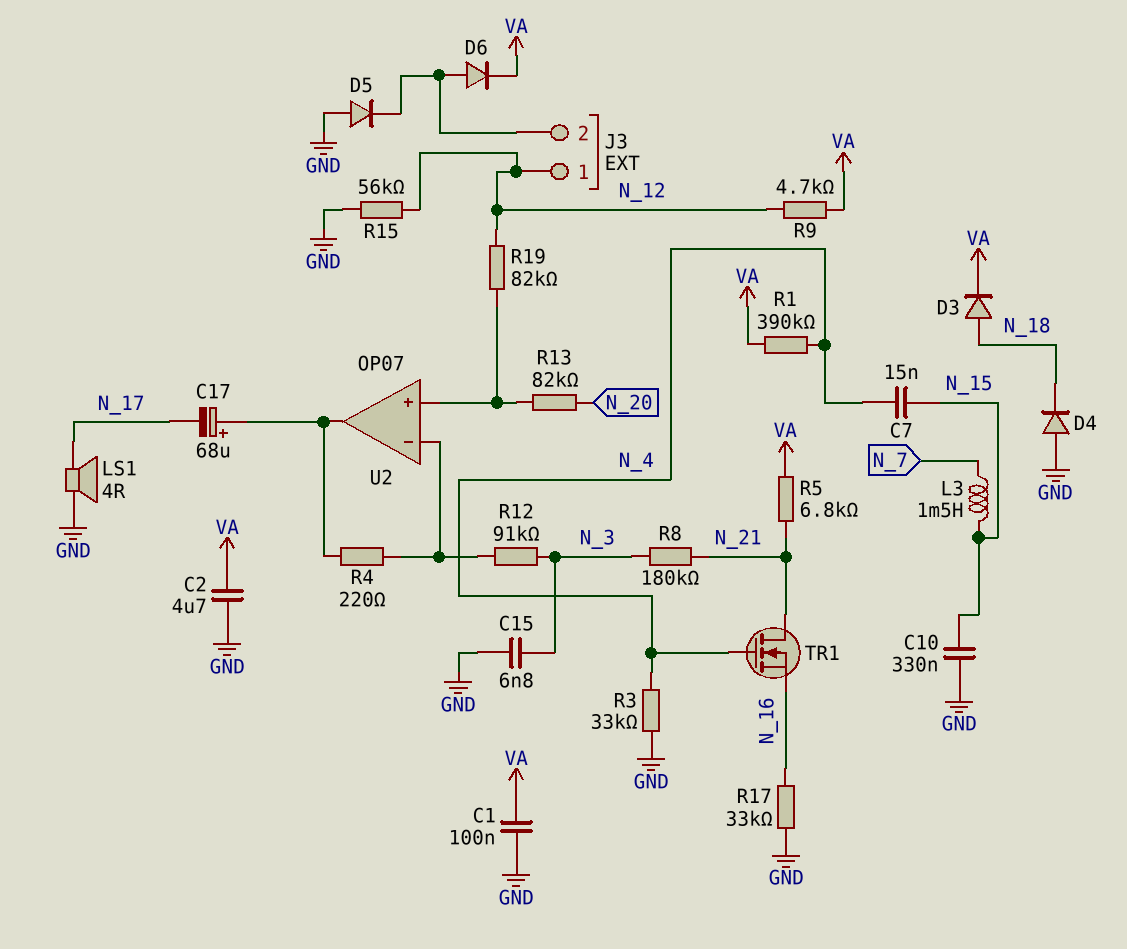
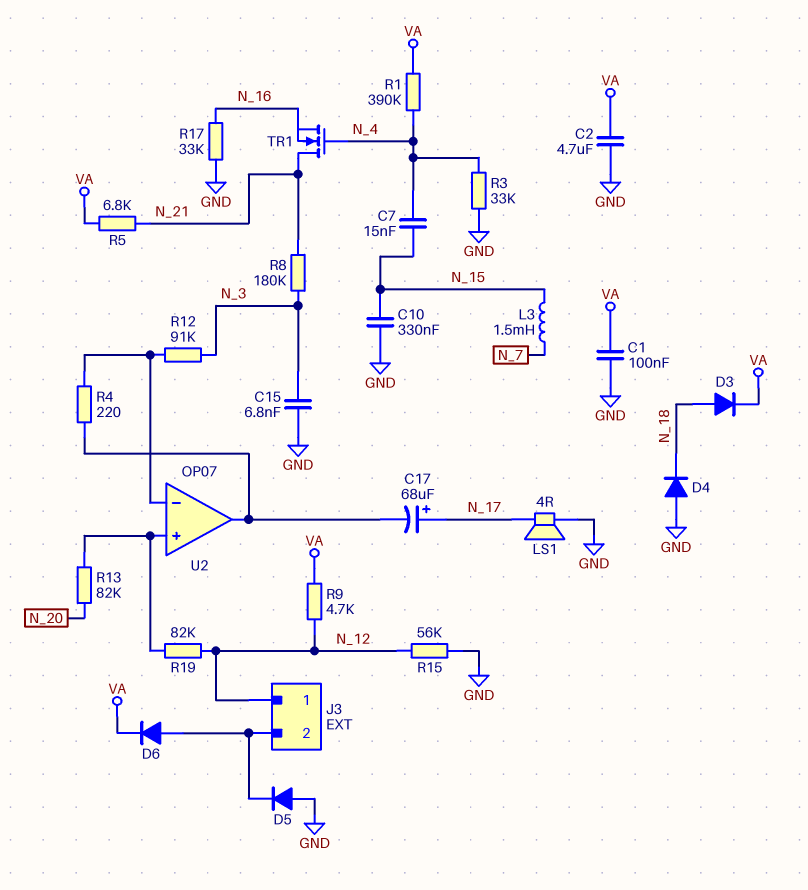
C17: 68uF (plus U2/out, minus N_17) -> 68uF (plus N_17, minus U2/out)

